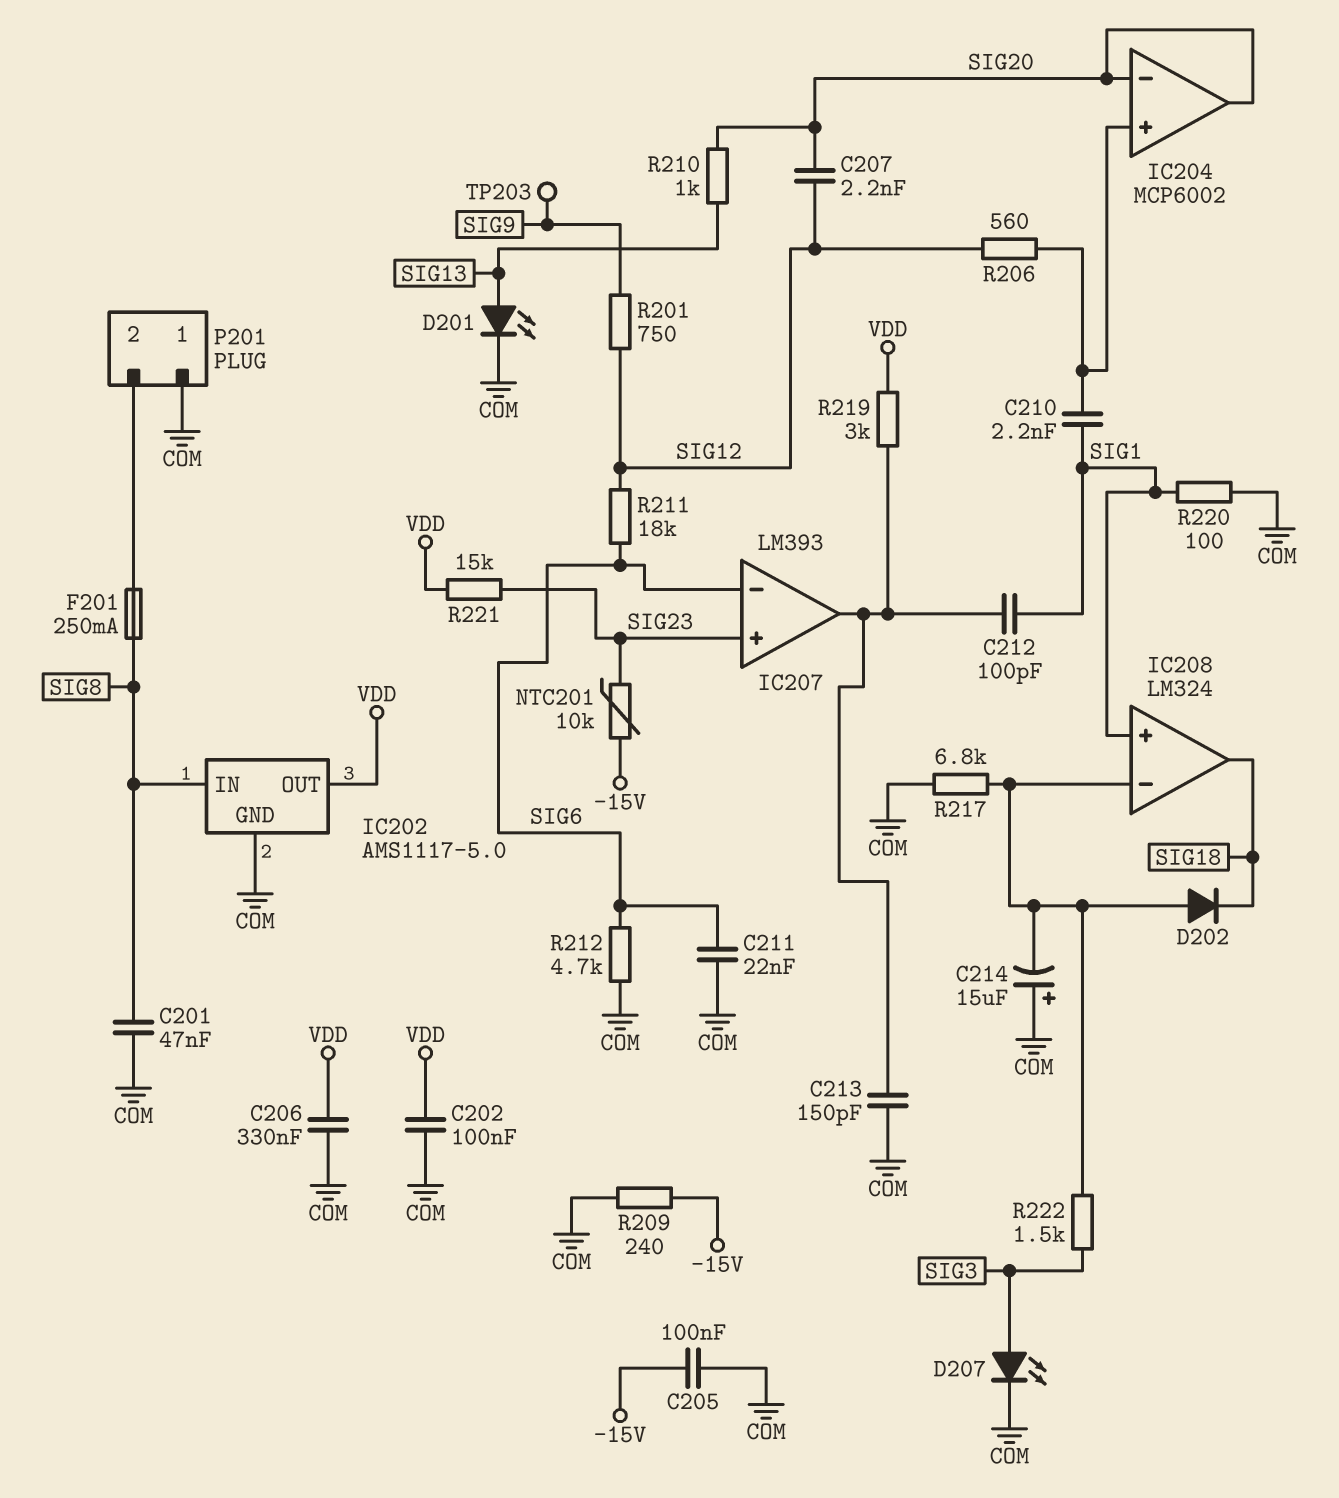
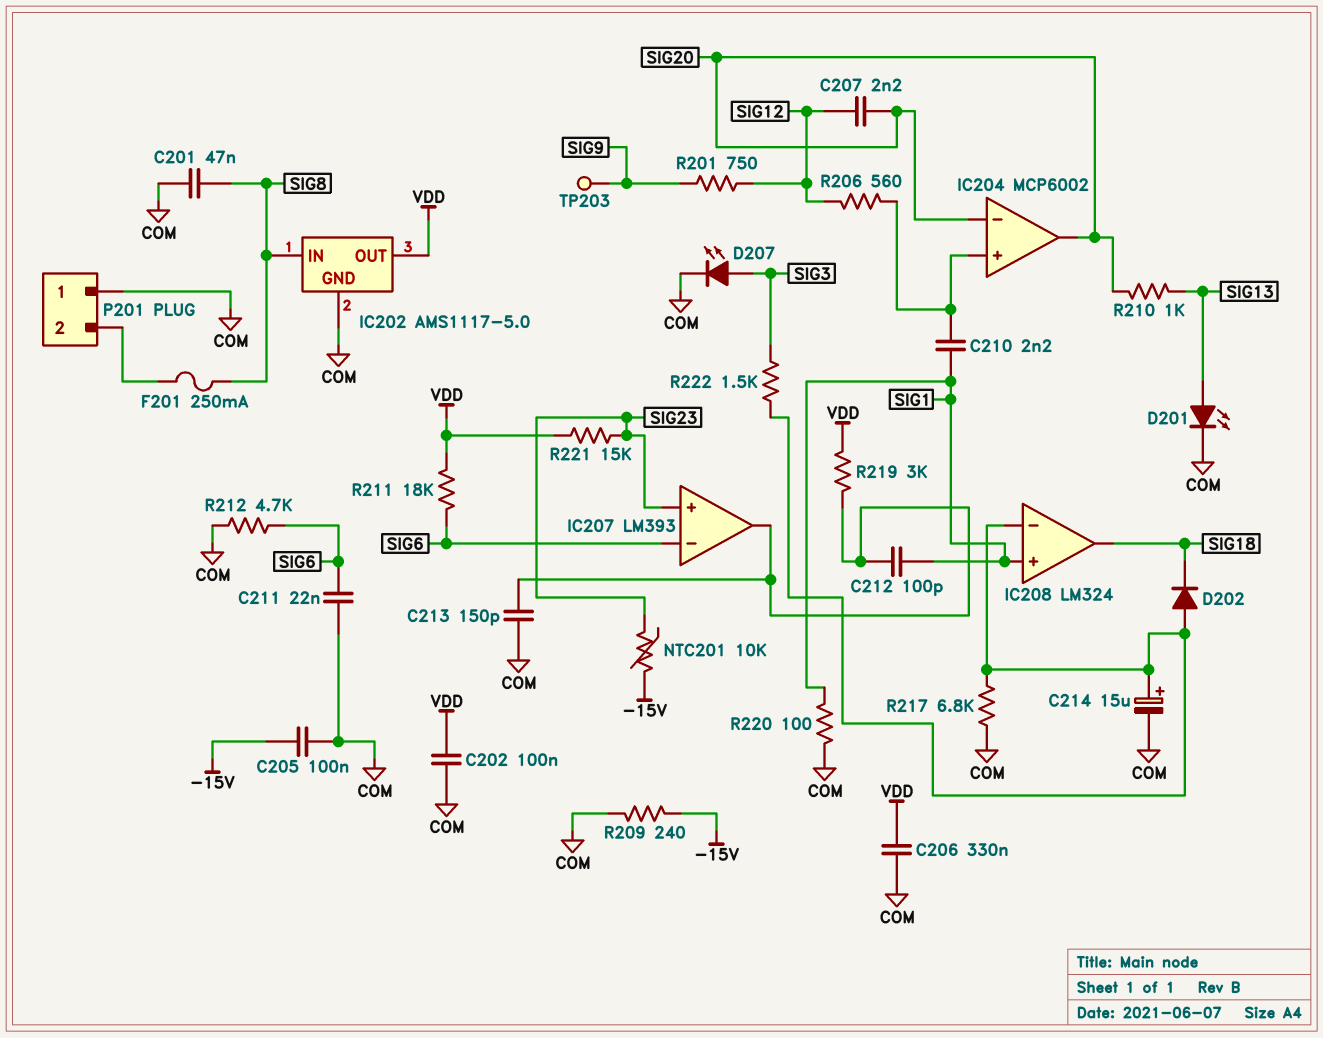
C214: 15uF (plus COM, minus IC208/in-) -> 15uF (plus IC208/in-, minus COM)
R211: 18k (SIG6, SIG12) -> 18k (SIG6, VDD)

